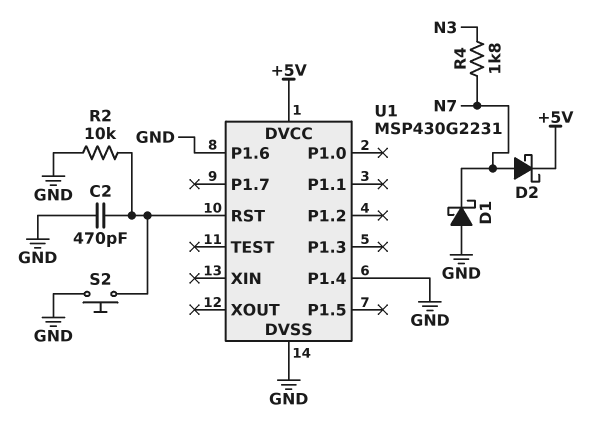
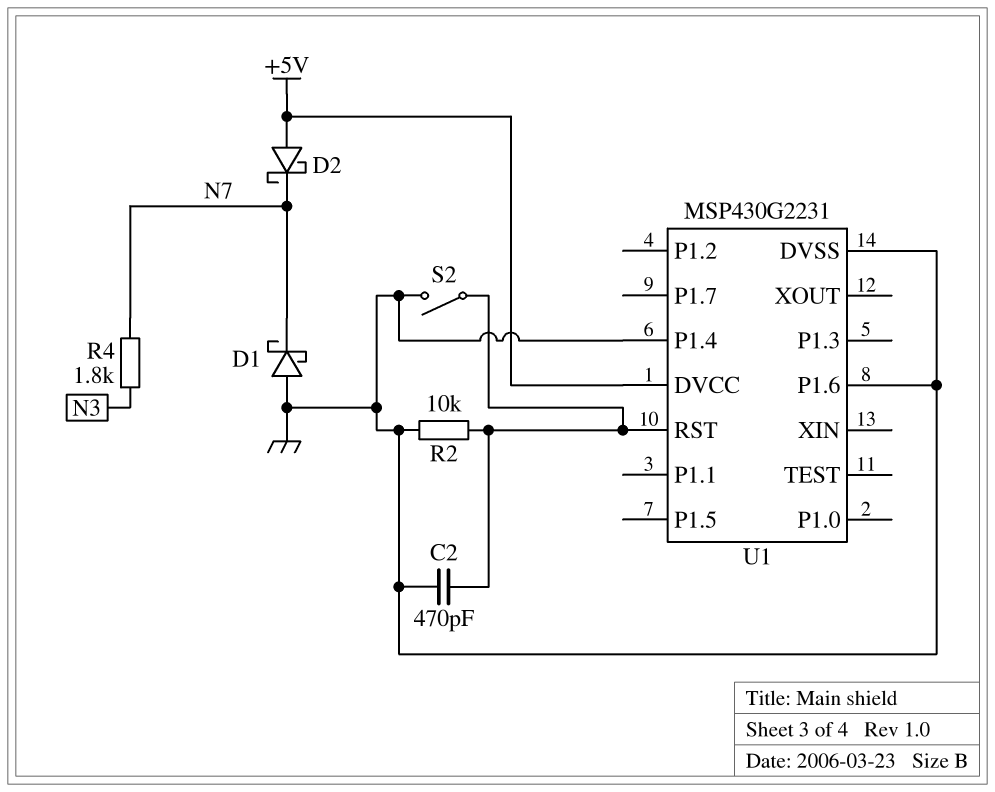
D2: schottky (A N7, K +5V) -> schottky (A +5V, K N7)
S2: button (GND, U1/RST) -> switch (GND, U1/RST)

